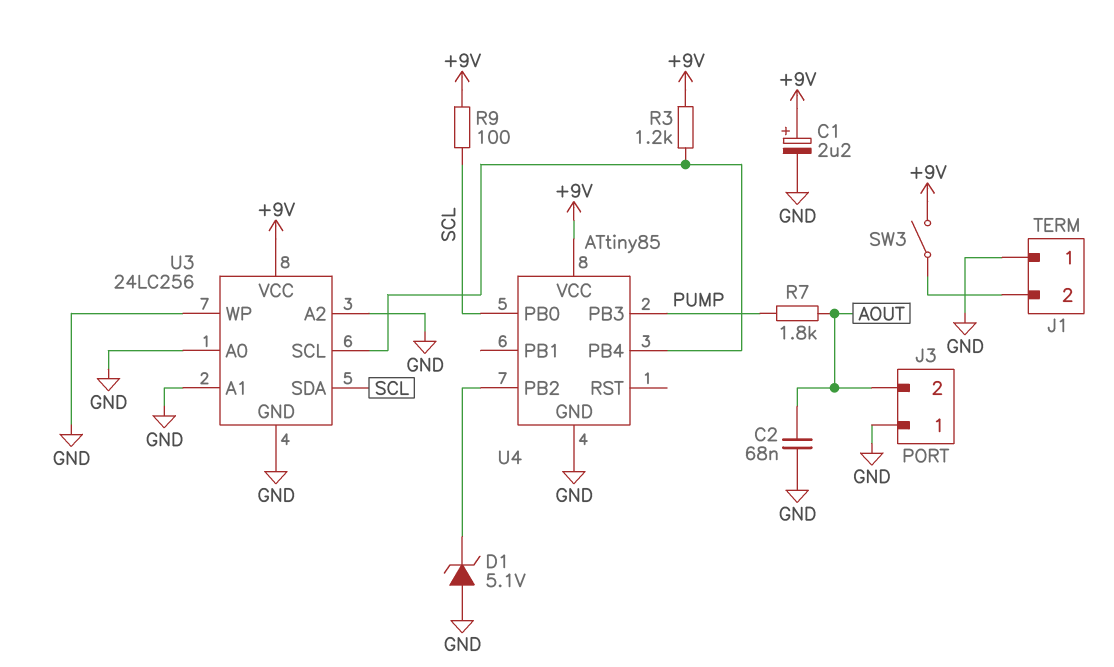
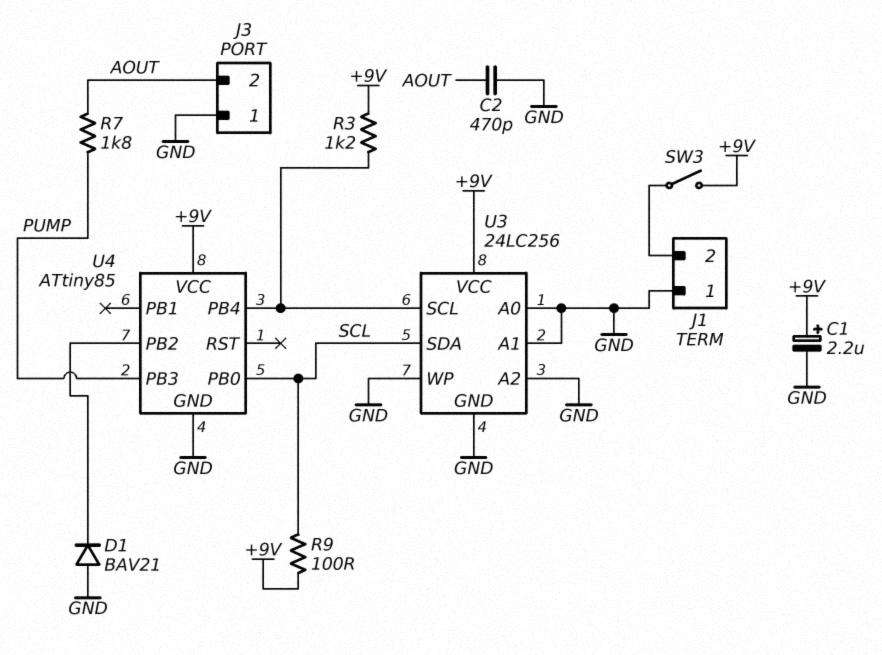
C2: 68nF (AOUT, GND) -> 470pF (AOUT, GND)
D1: zener 5.1V (A GND, K U4/PB2) -> diode BAV21 (A GND, K U4/PB2)

